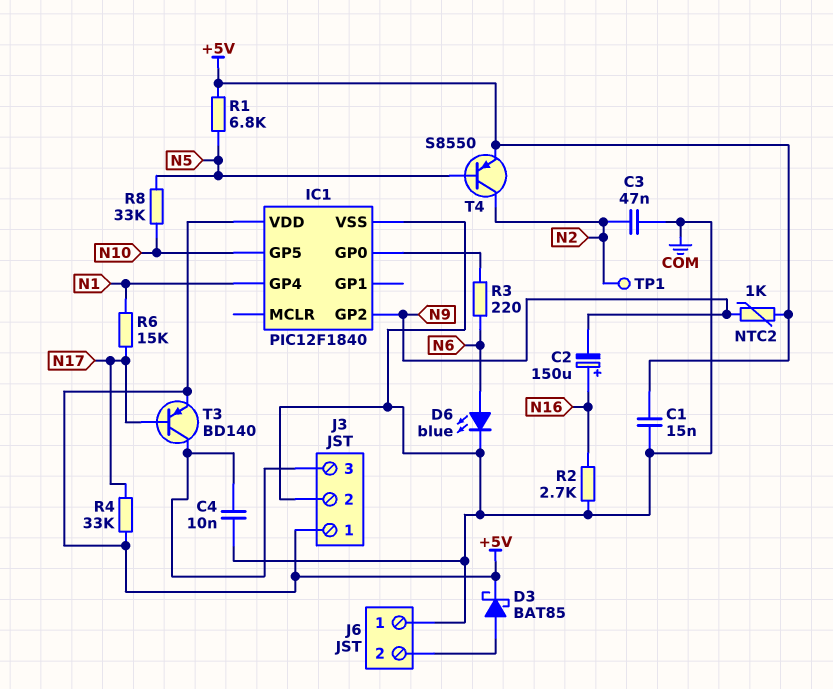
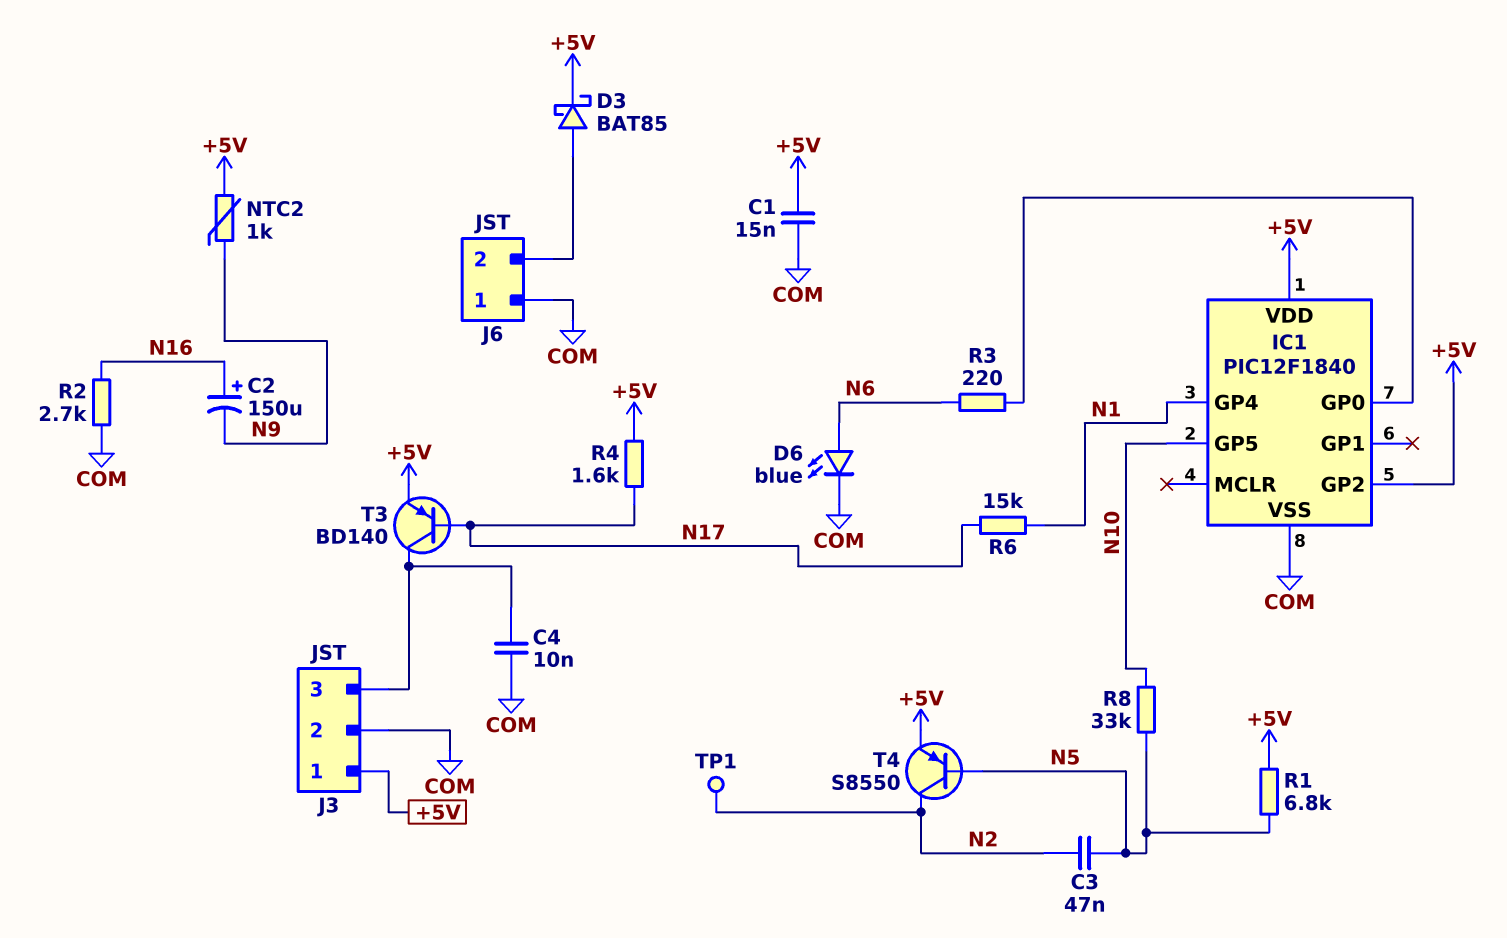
C3: 47nF (COM, N2) -> 47nF (N2, N5)
IC1 pin GP2: N9 -> +5V
R4: 33k (+5V, N17) -> 1.6k (+5V, N17)

